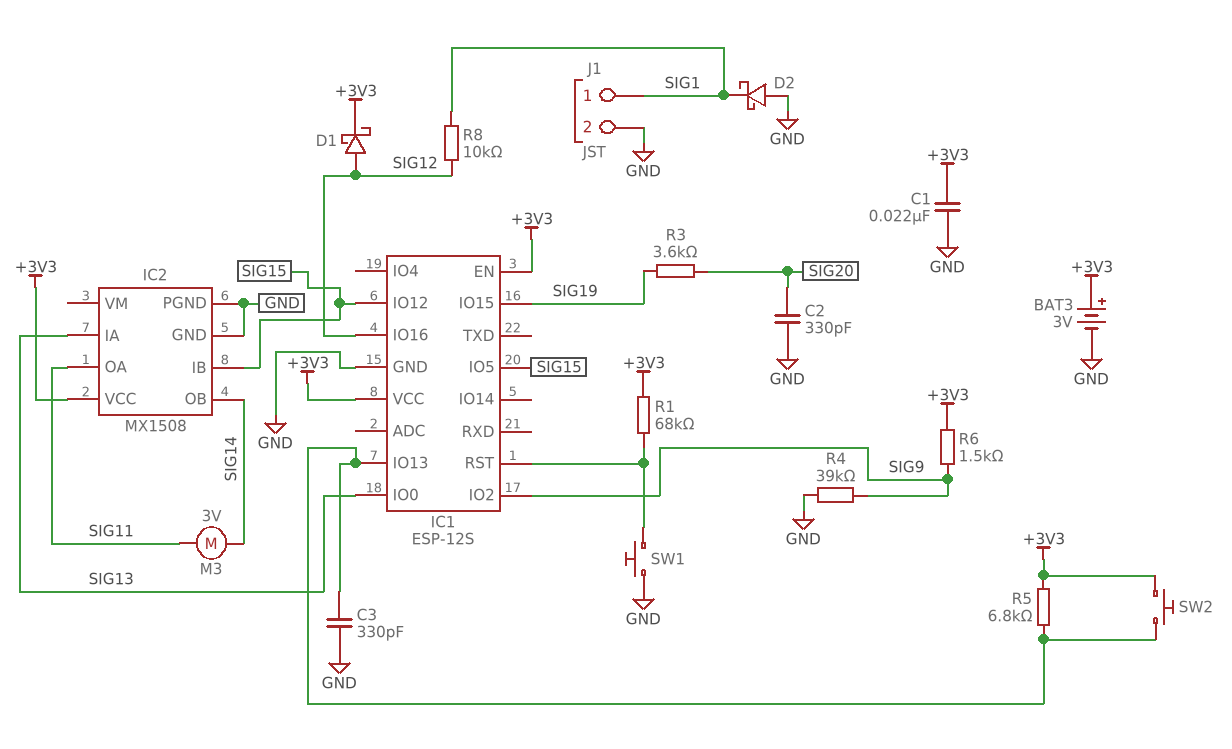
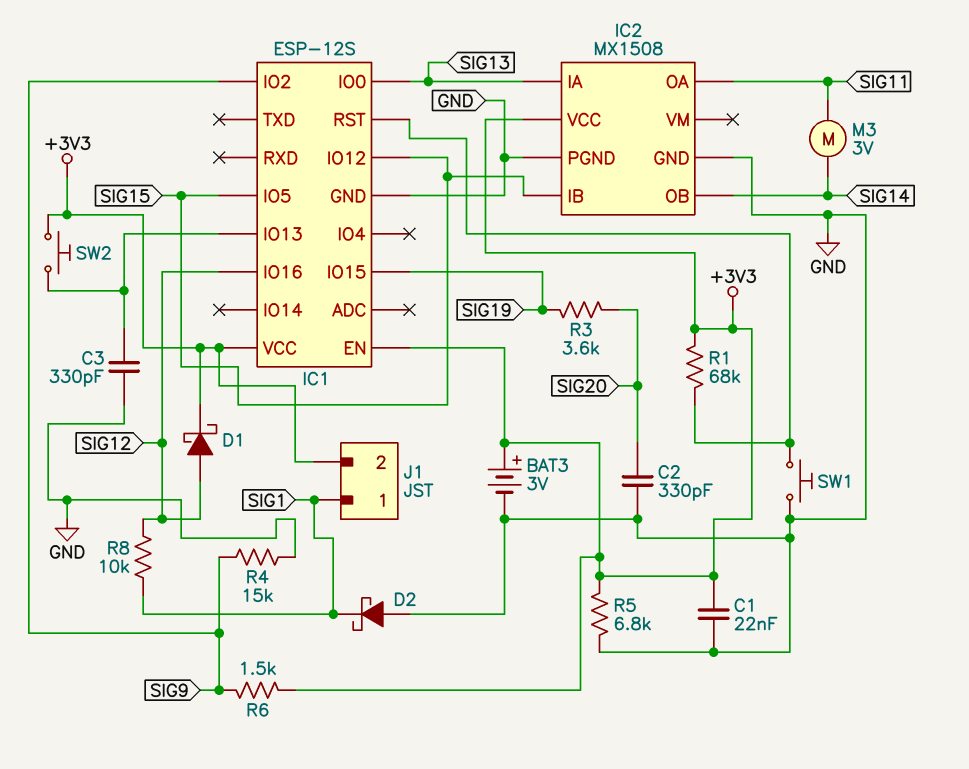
J1 pin 2: GND -> +3V3
R4: 39k (GND, SIG9) -> 15k (GND, SIG9)
R5: 6.8k (+3V3, IC1/IO13) -> 6.8k (+3V3, GND)

